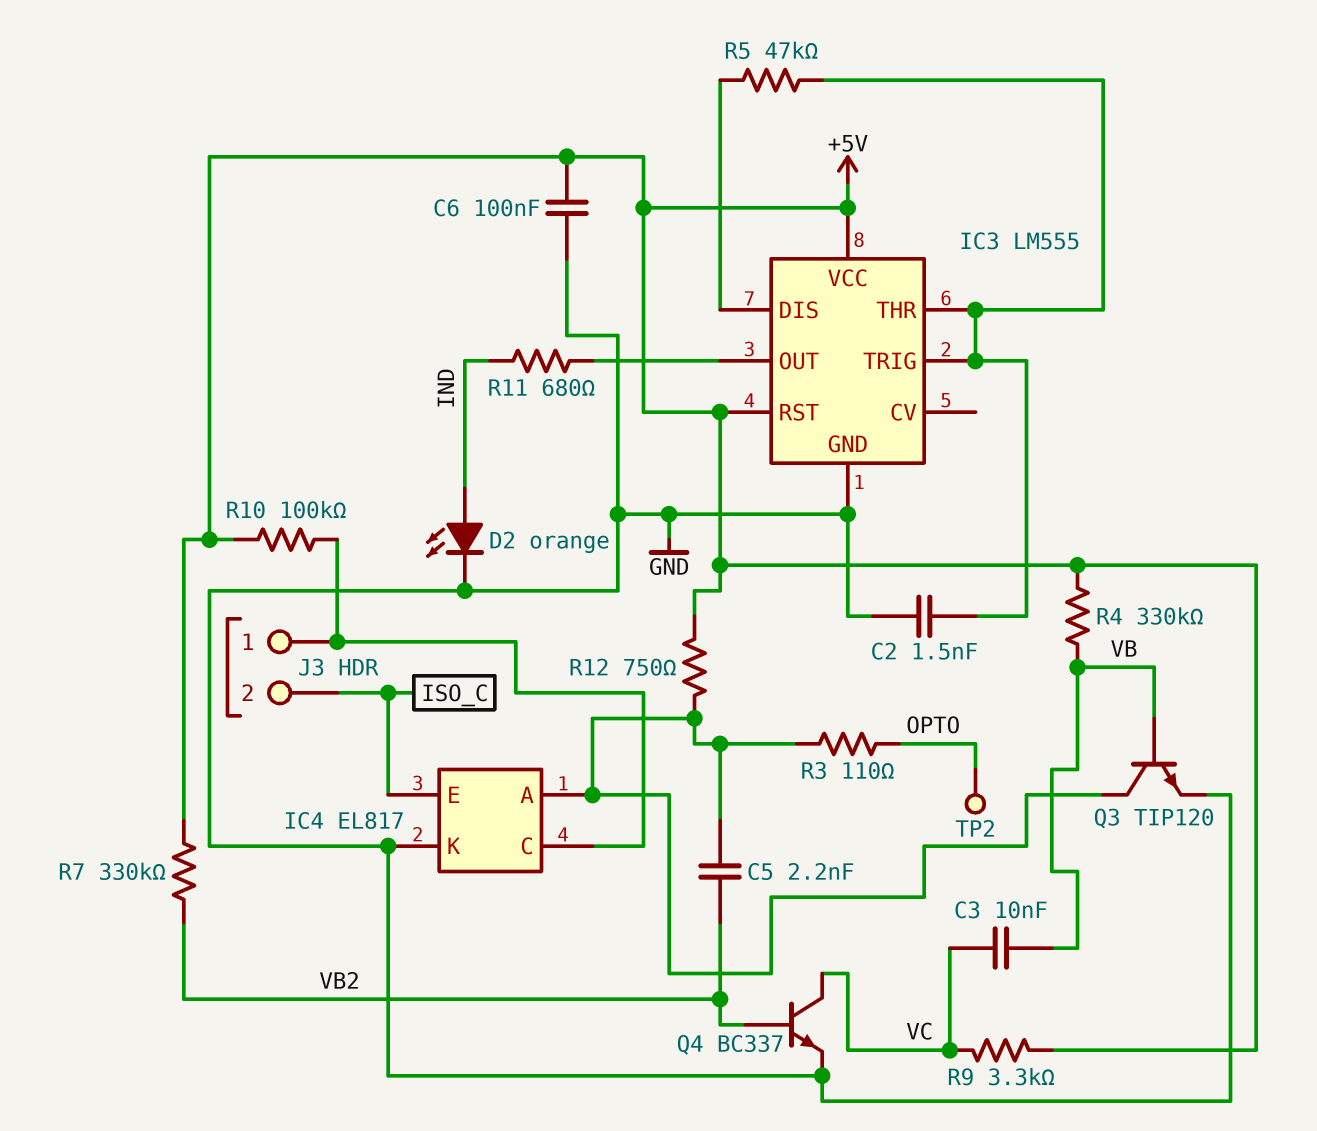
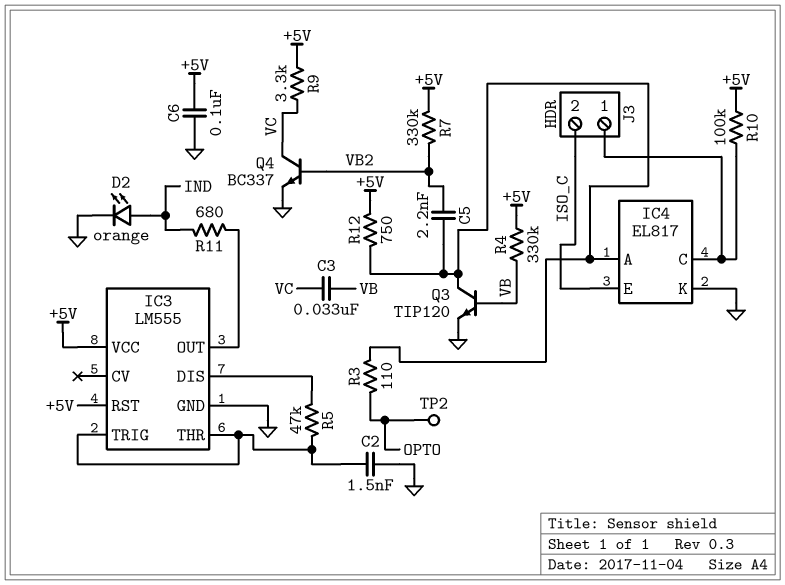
C3: 10nF (VB, VC) -> 33nF (VB, VC)

